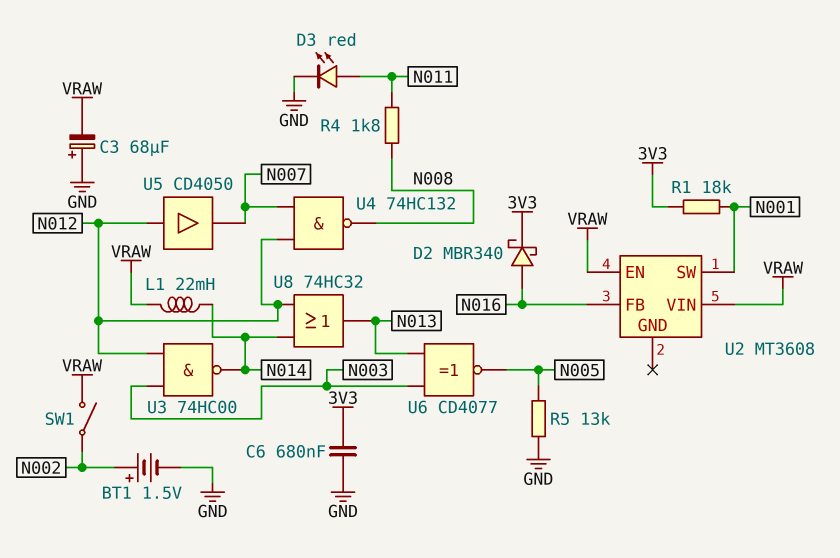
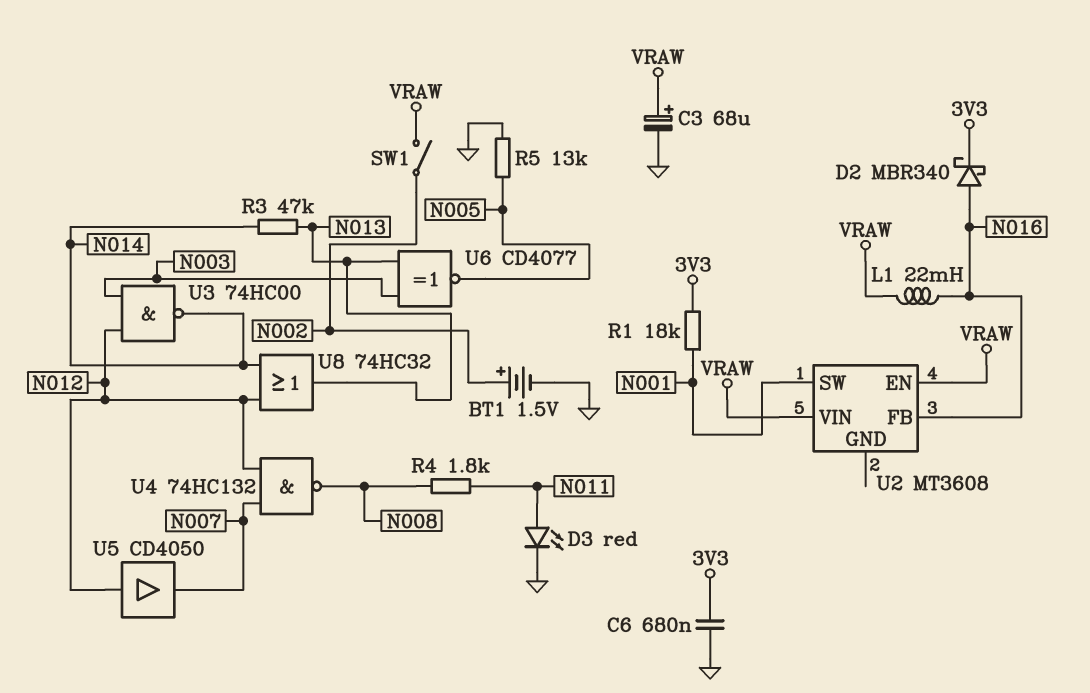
C3: 68uF (plus GND, minus VRAW) -> 68uF (plus VRAW, minus GND)
L1: 22mH (N014, VRAW) -> 22mH (N016, VRAW)
R3: none -> 47k (N013, N014)

